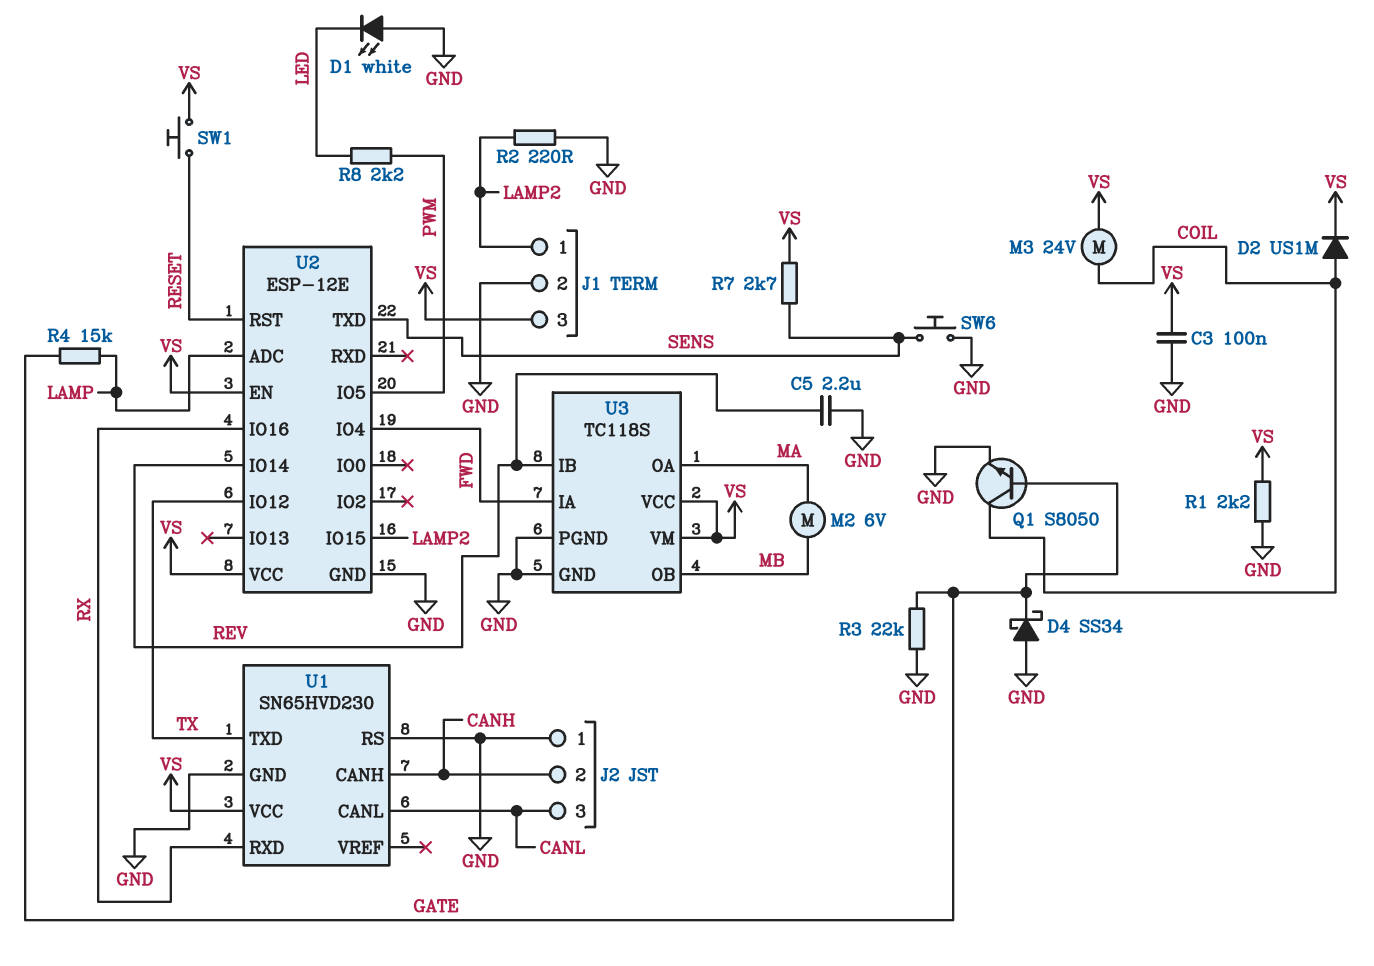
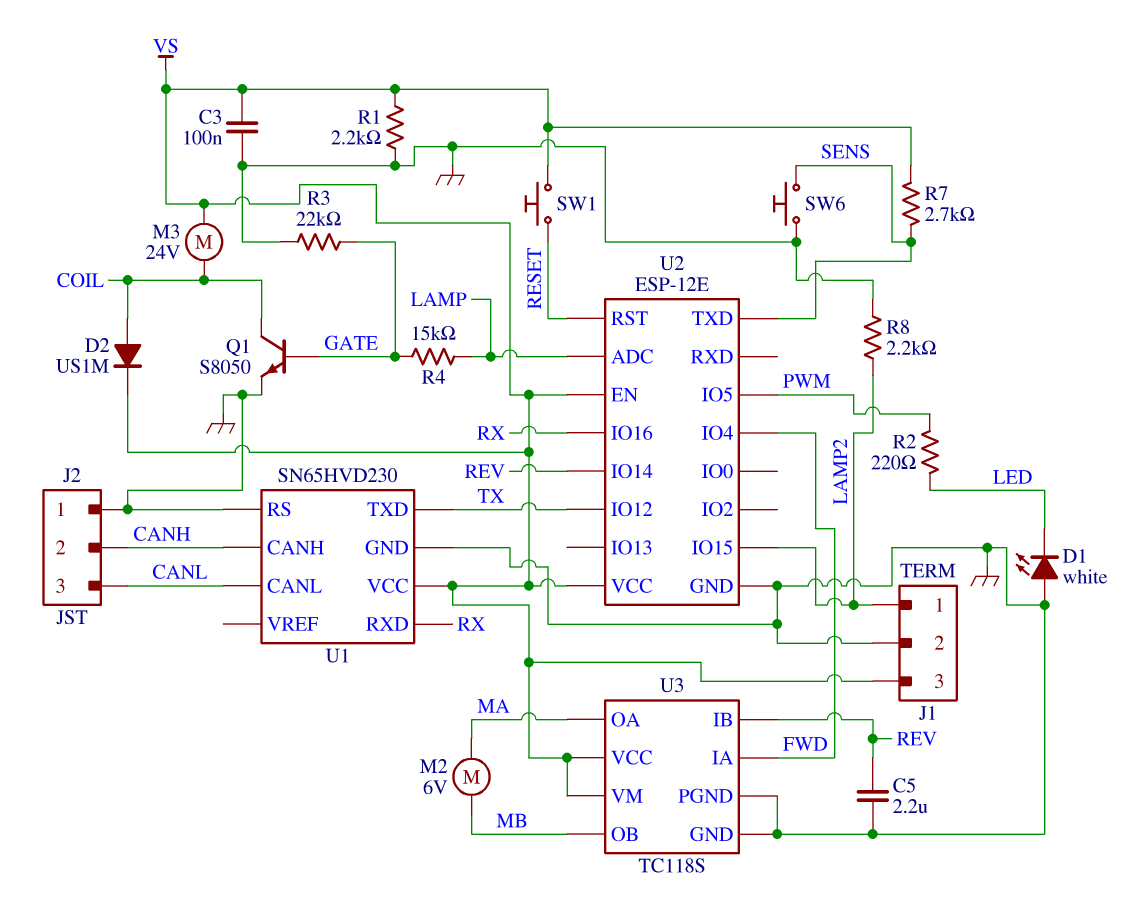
D4: schottky SS34 (A GND, K GATE) -> none
R2: 220 (GND, LAMP2) -> 220 (LED, PWM)
R8: 2.2k (LED, PWM) -> 2.2k (GND, LAMP2)

